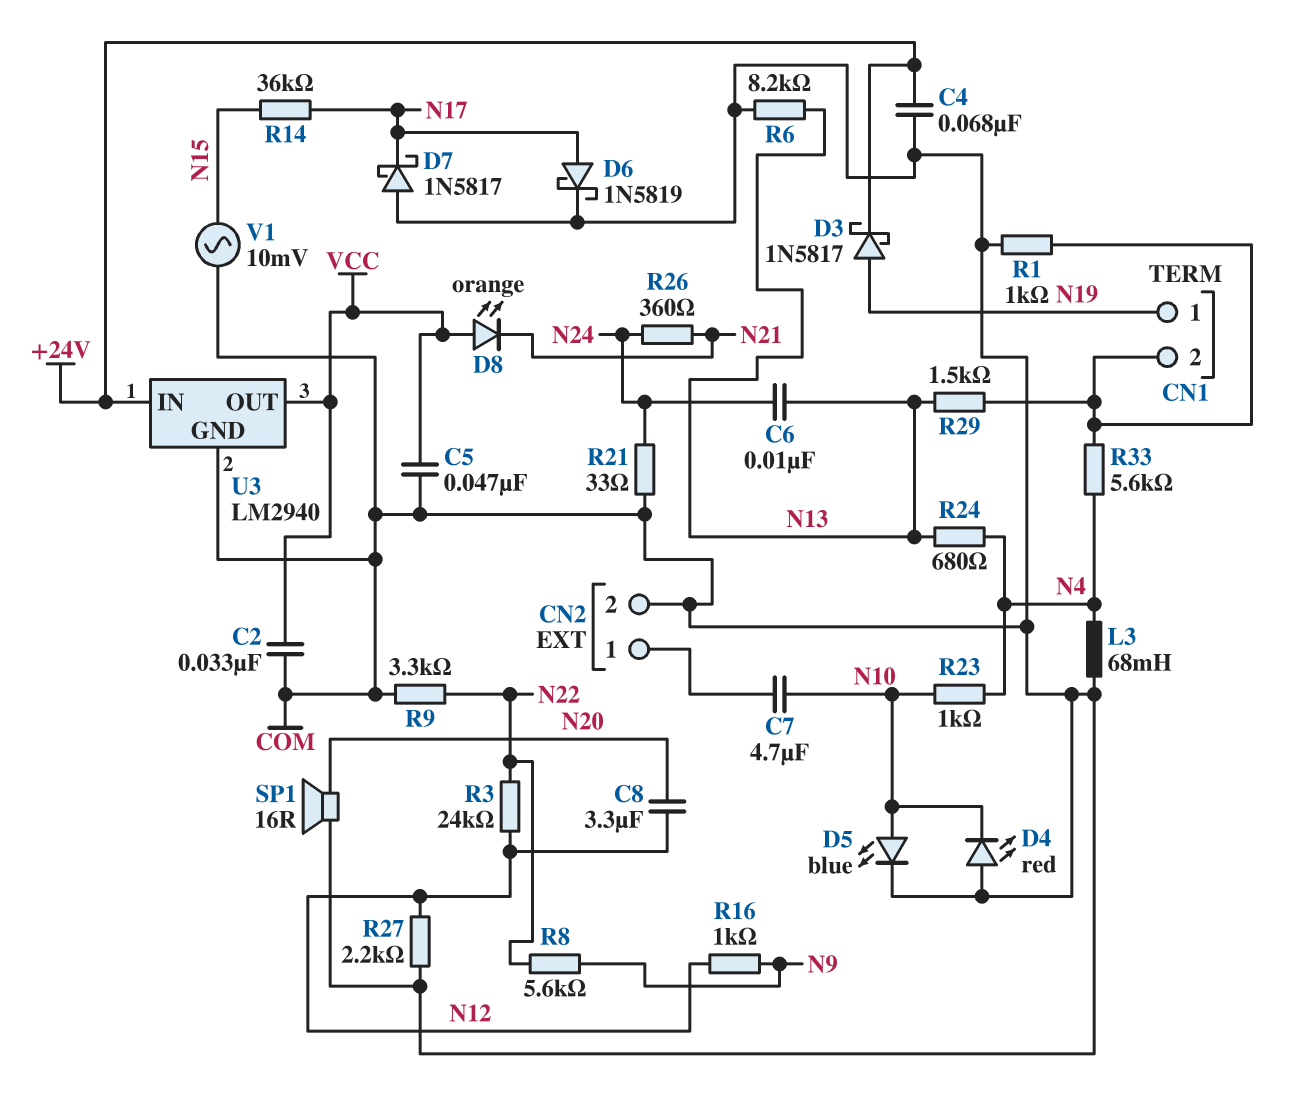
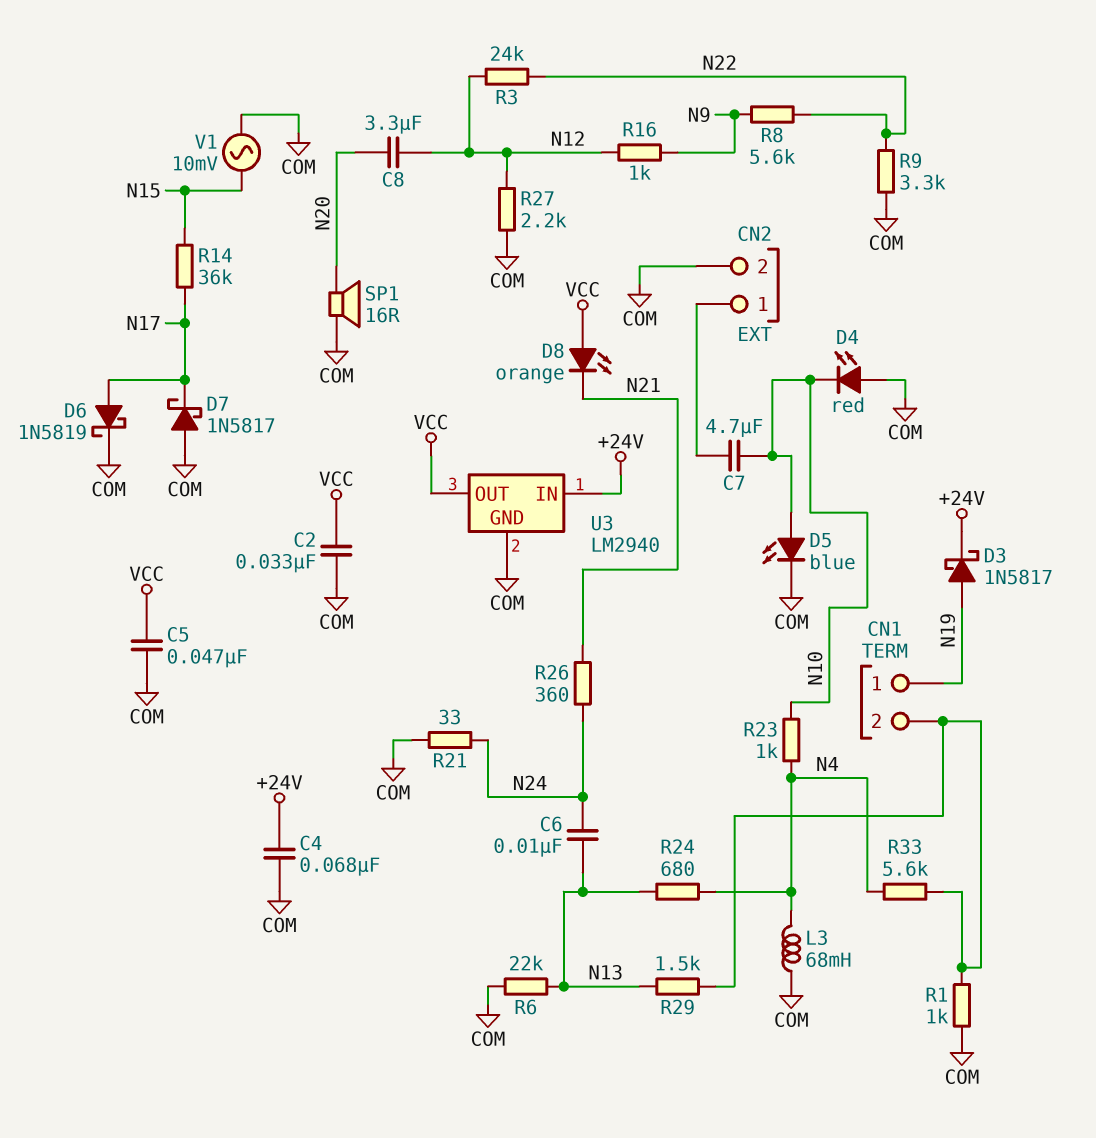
R6: 8.2k (COM, N13) -> 22k (COM, N13)

